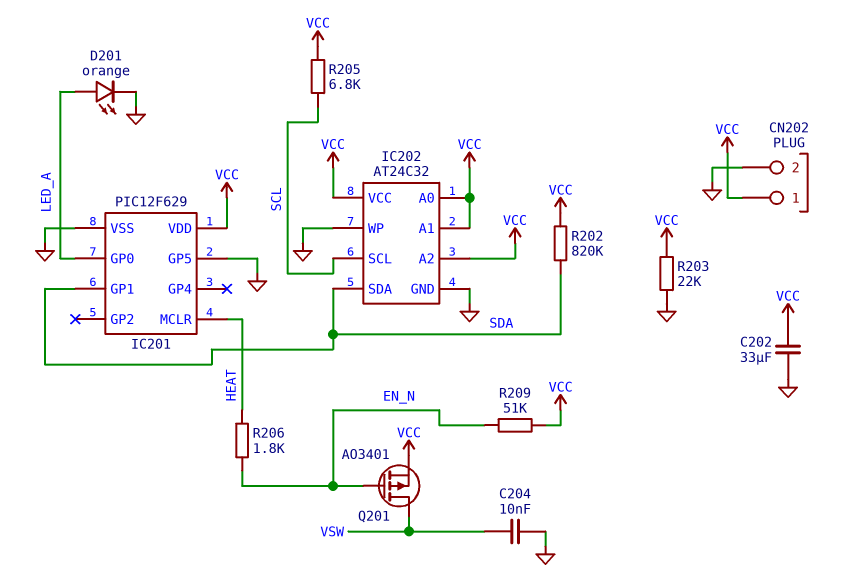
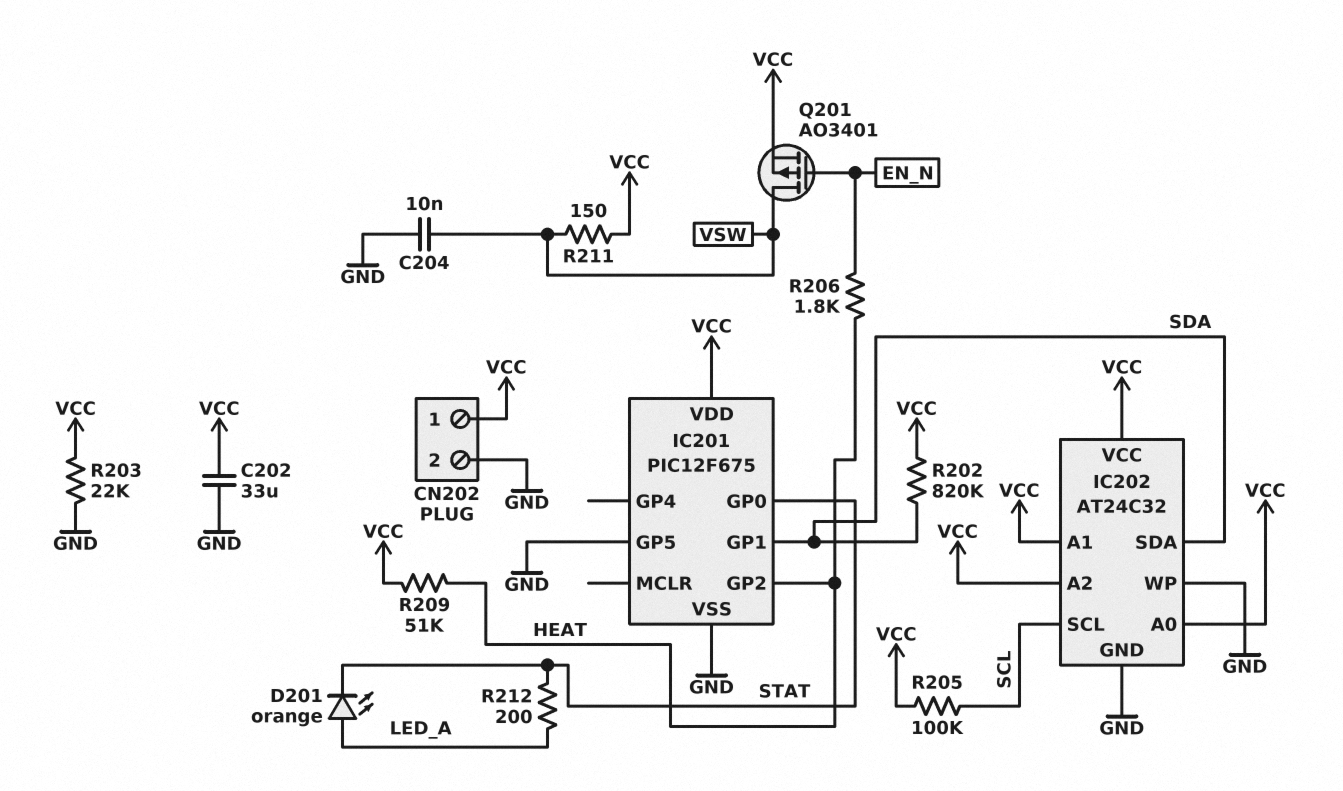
D201: LED orange (A LED_A, K GND) -> LED orange (A LED_A, K STAT)
IC201: PIC12F629 -> PIC12F675
IC201 pin GP0: LED_A -> STAT
IC201 pin GP2: none -> HEAT
IC201 pin MCLR: HEAT -> none
R205: 6.8k (SCL, VCC) -> 100k (SCL, VCC)
R209: 51k (EN_N, VCC) -> 51k (HEAT, VCC)
R211: none -> 150 (VCC, VSW)
R212: none -> 200 (LED_A, STAT)

